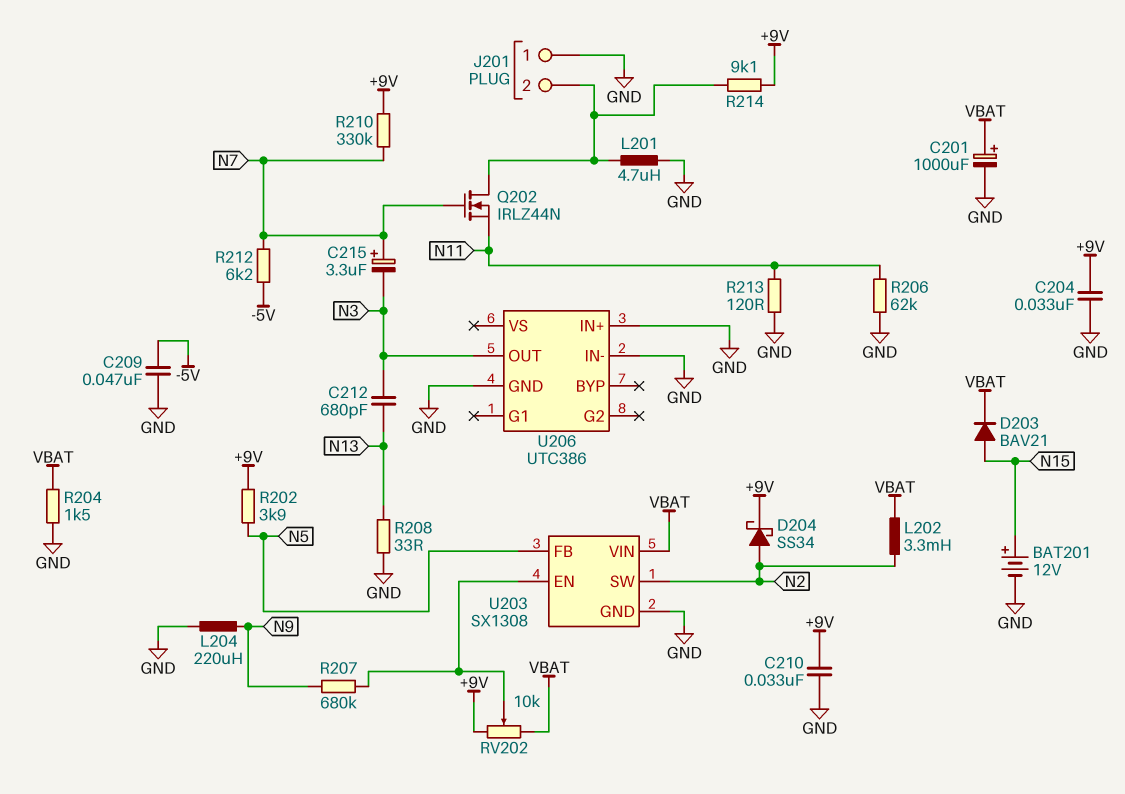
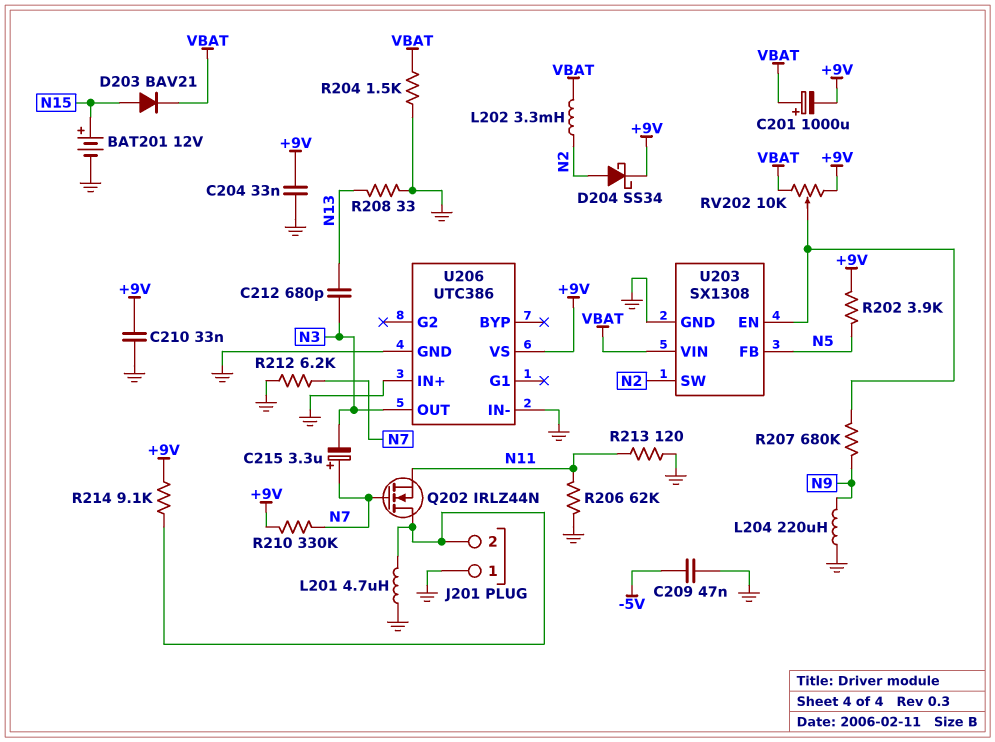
C201: 1000uF (plus VBAT, minus GND) -> 1000uF (plus VBAT, minus +9V)
R212: 6.2k (-5V, N7) -> 6.2k (GND, N7)
U206 pin VS: none -> +9V

